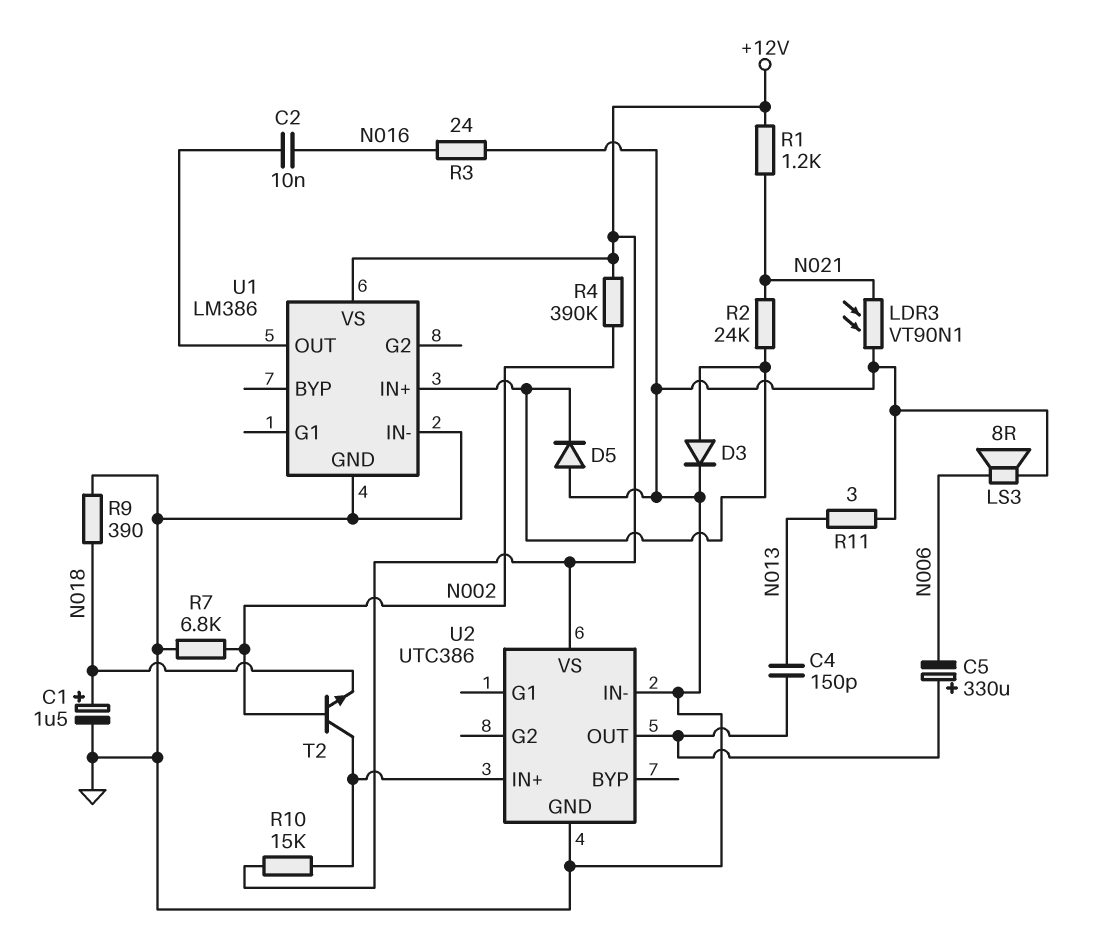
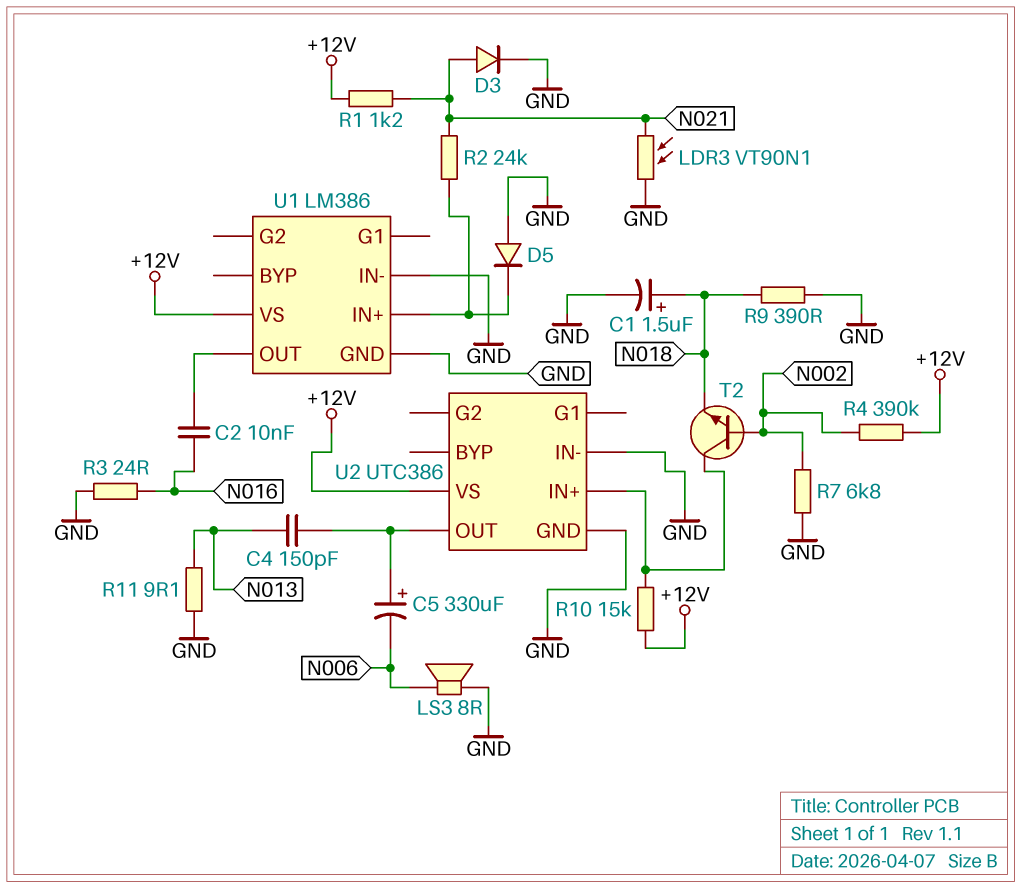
D3: diode (A U1/IN+, K GND) -> diode (A N021, K GND)
R11: 3 (GND, N013) -> 9.1 (GND, N013)

